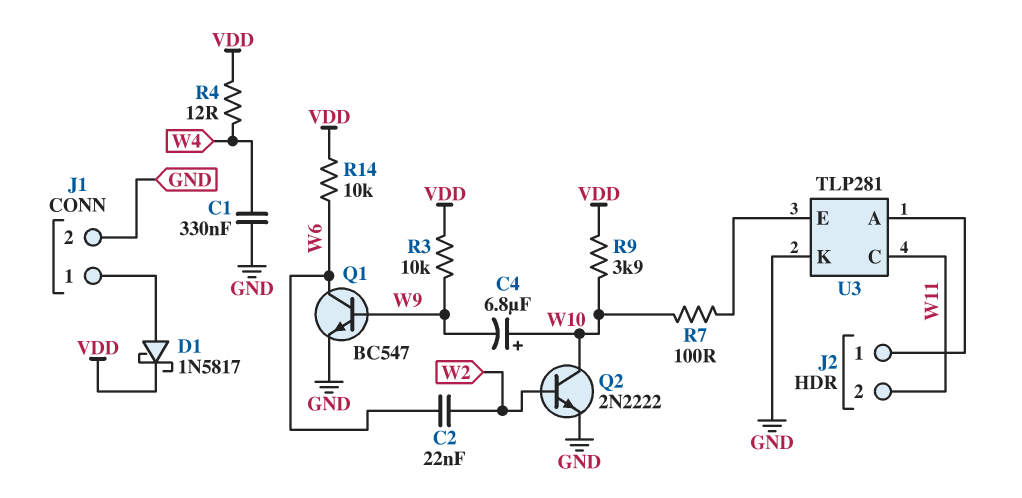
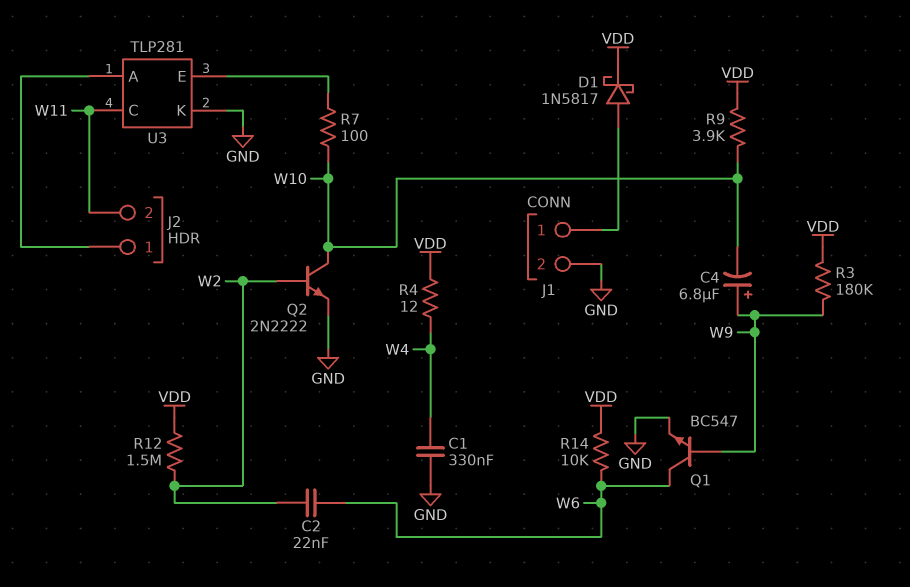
C4: 6.8uF (plus W10, minus W9) -> 6.8uF (plus W9, minus W10)
R3: 10k (VDD, W9) -> 180k (VDD, W9)
R12: none -> 1.5M (VDD, W2)

